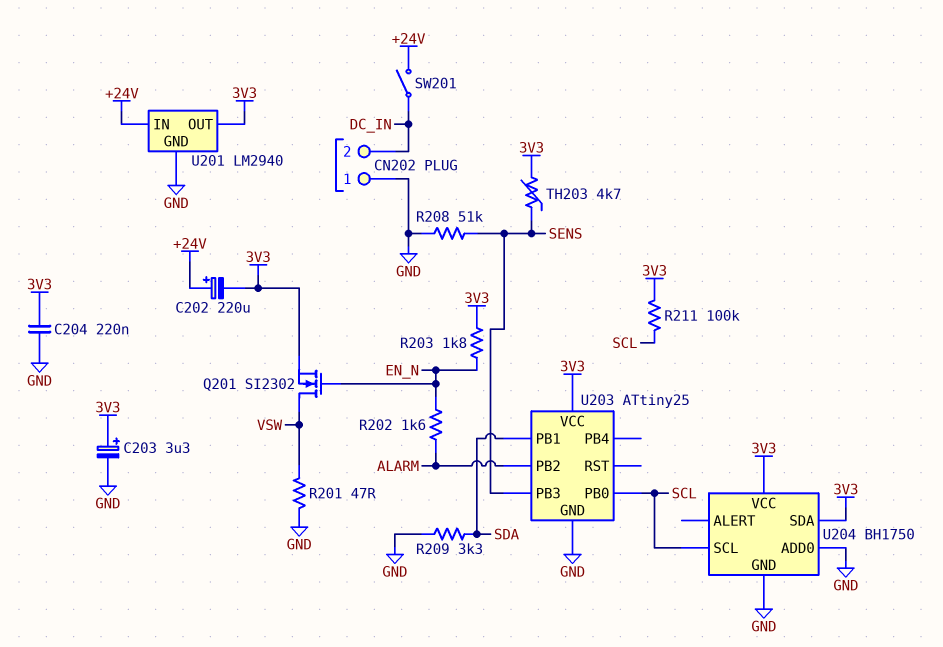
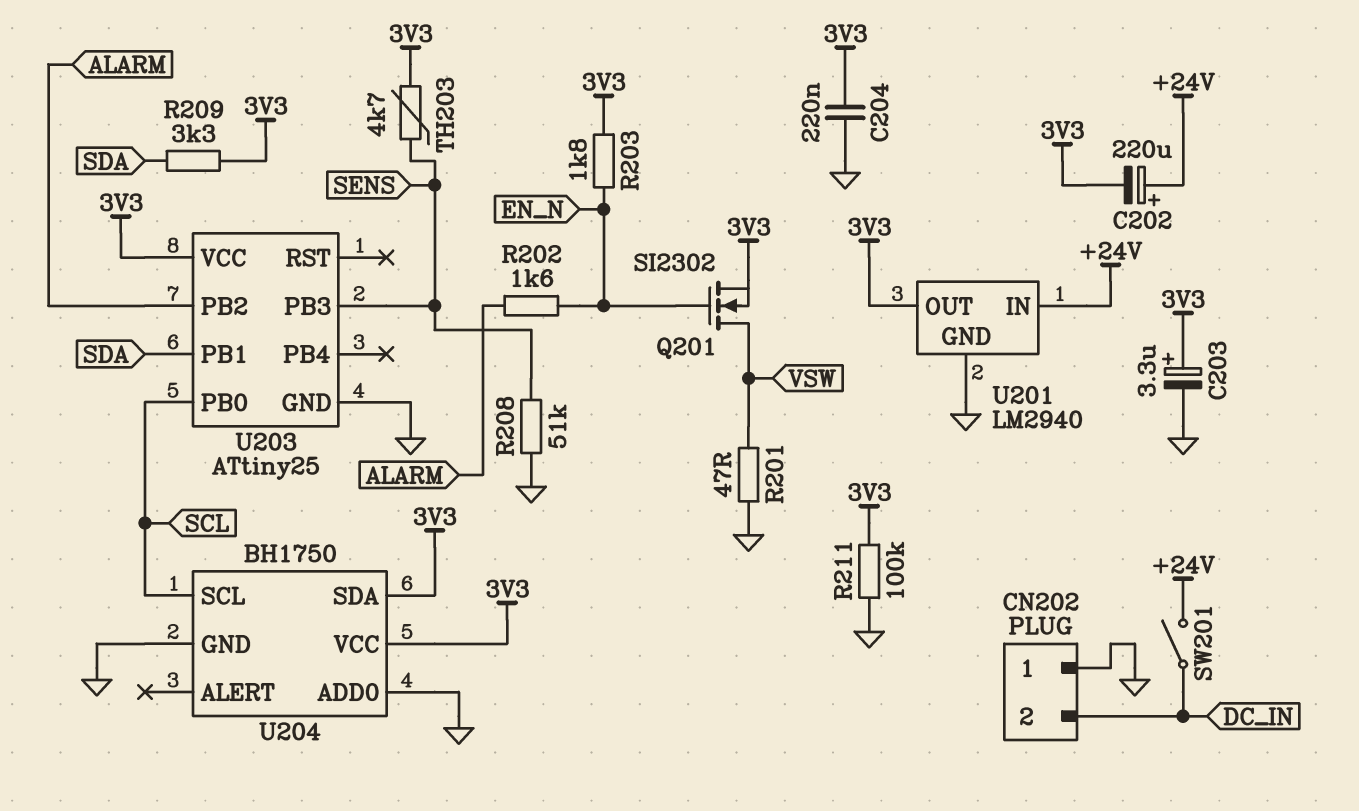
R209: 3.3k (GND, SDA) -> 3.3k (3V3, SDA)
R211: 100k (3V3, SCL) -> 100k (3V3, GND)

